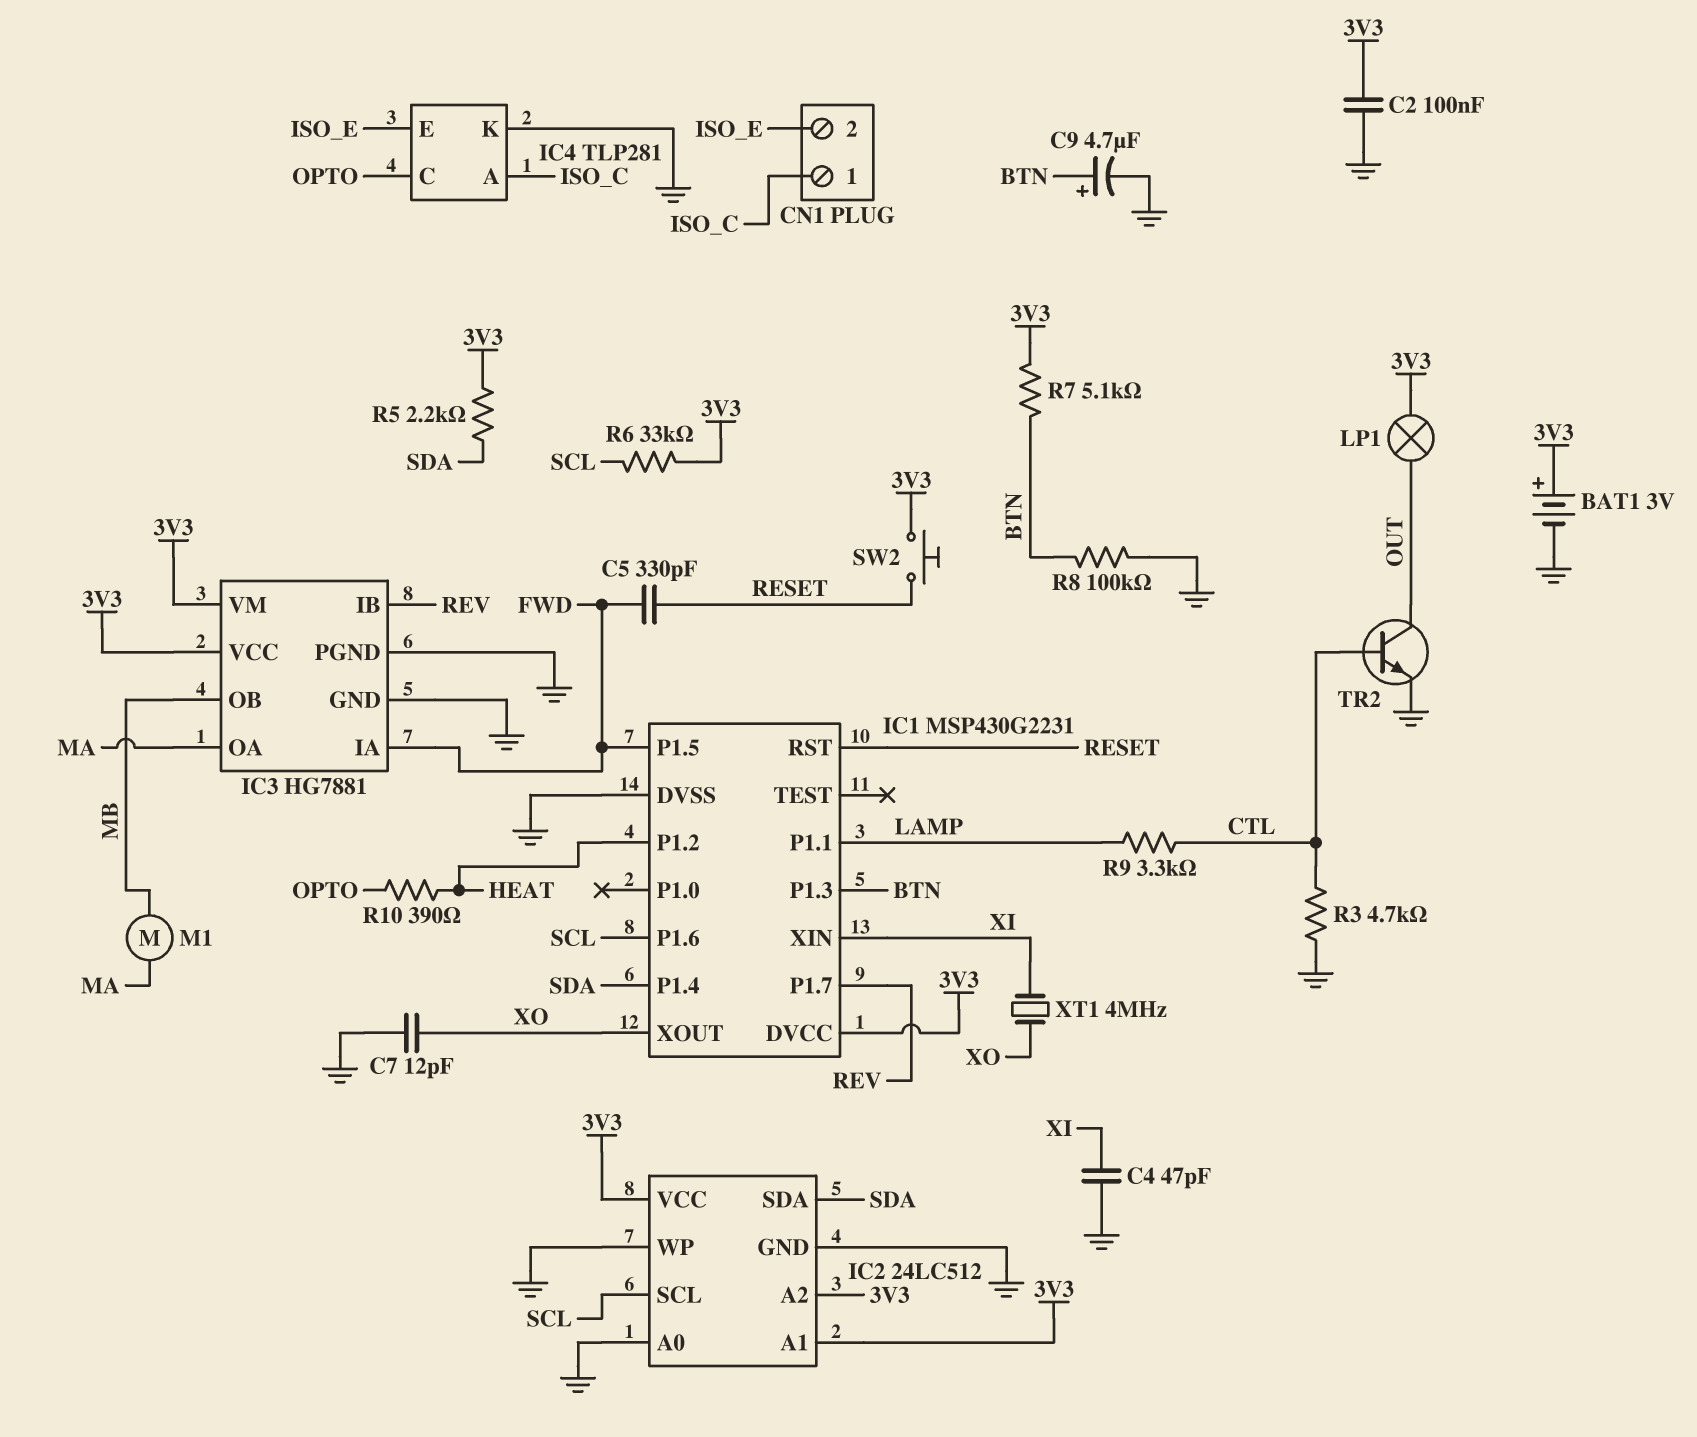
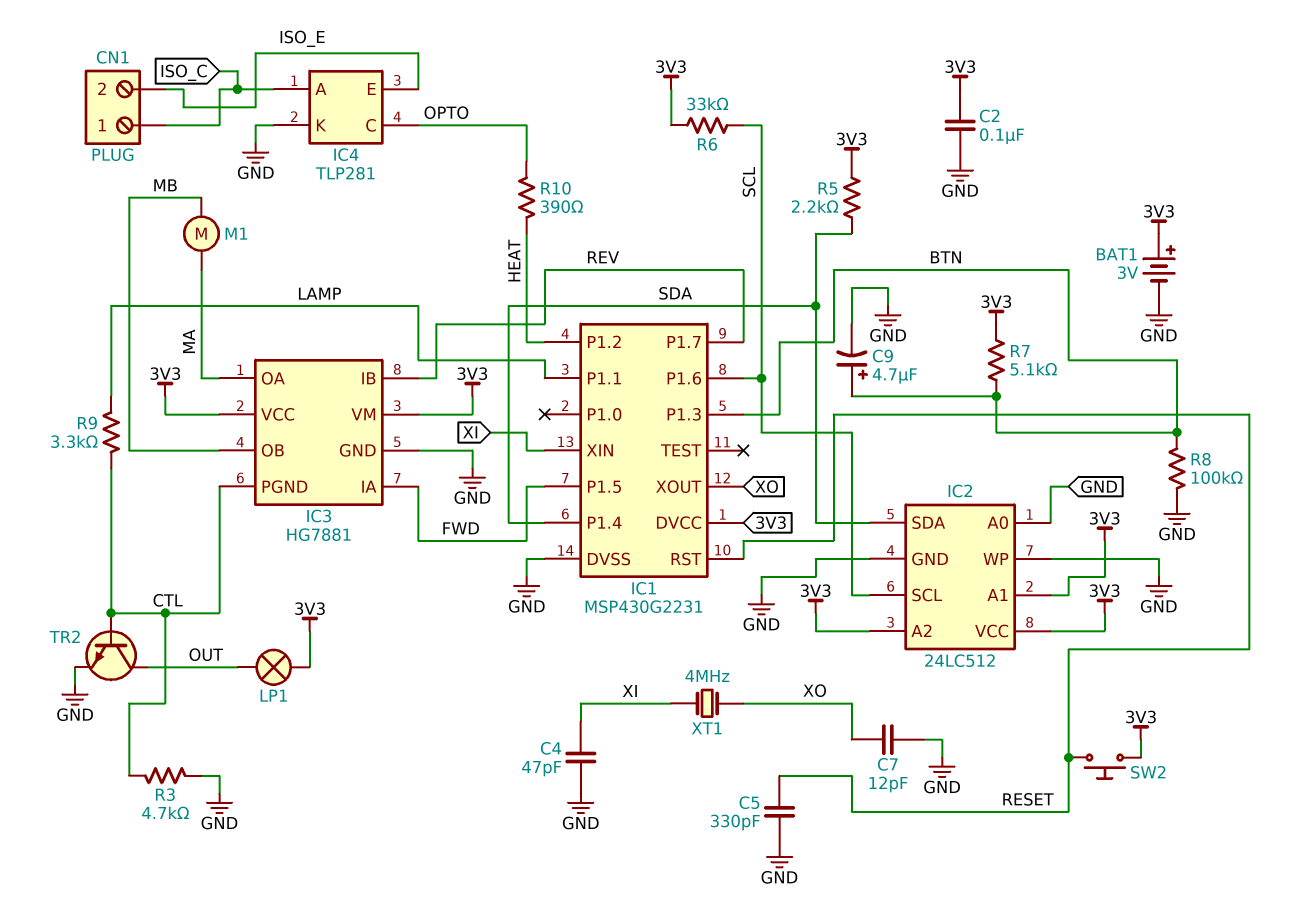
C5: 330pF (FWD, RESET) -> 330pF (GND, RESET)
IC3 pin PGND: GND -> CTL

